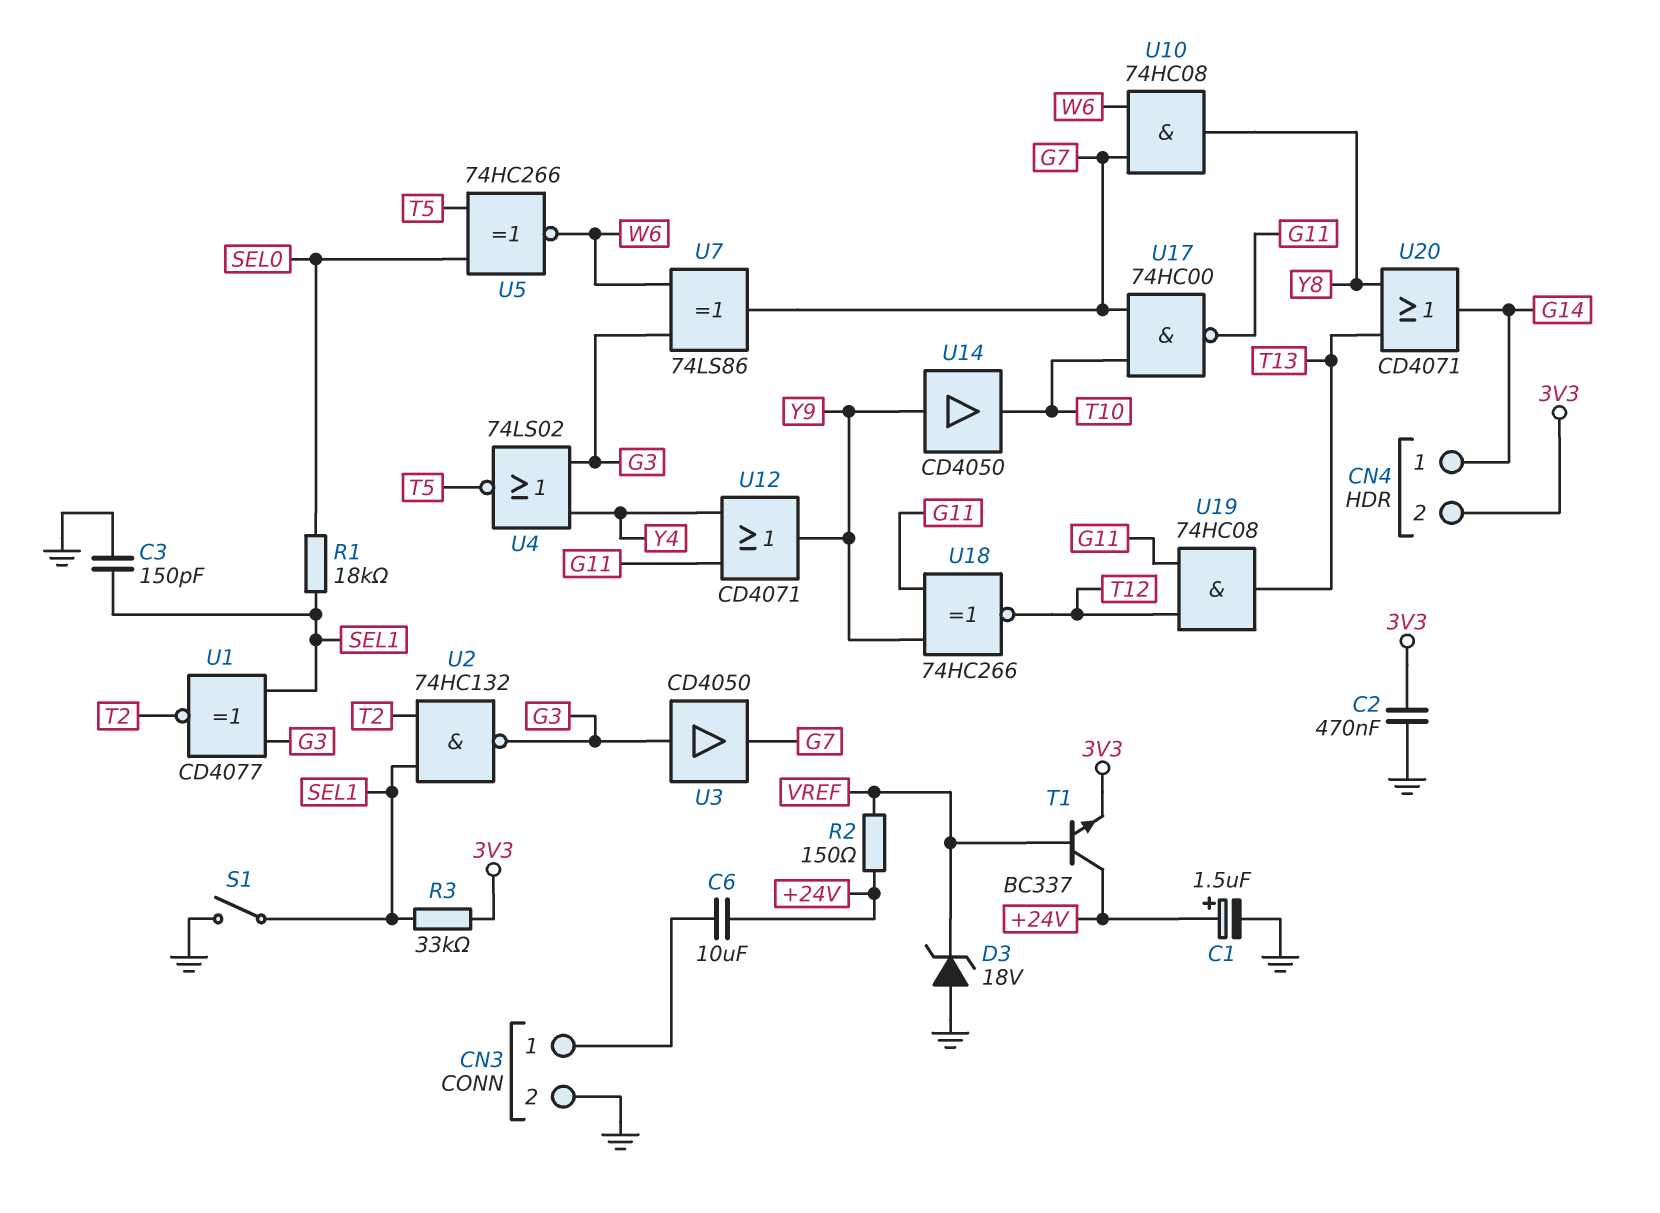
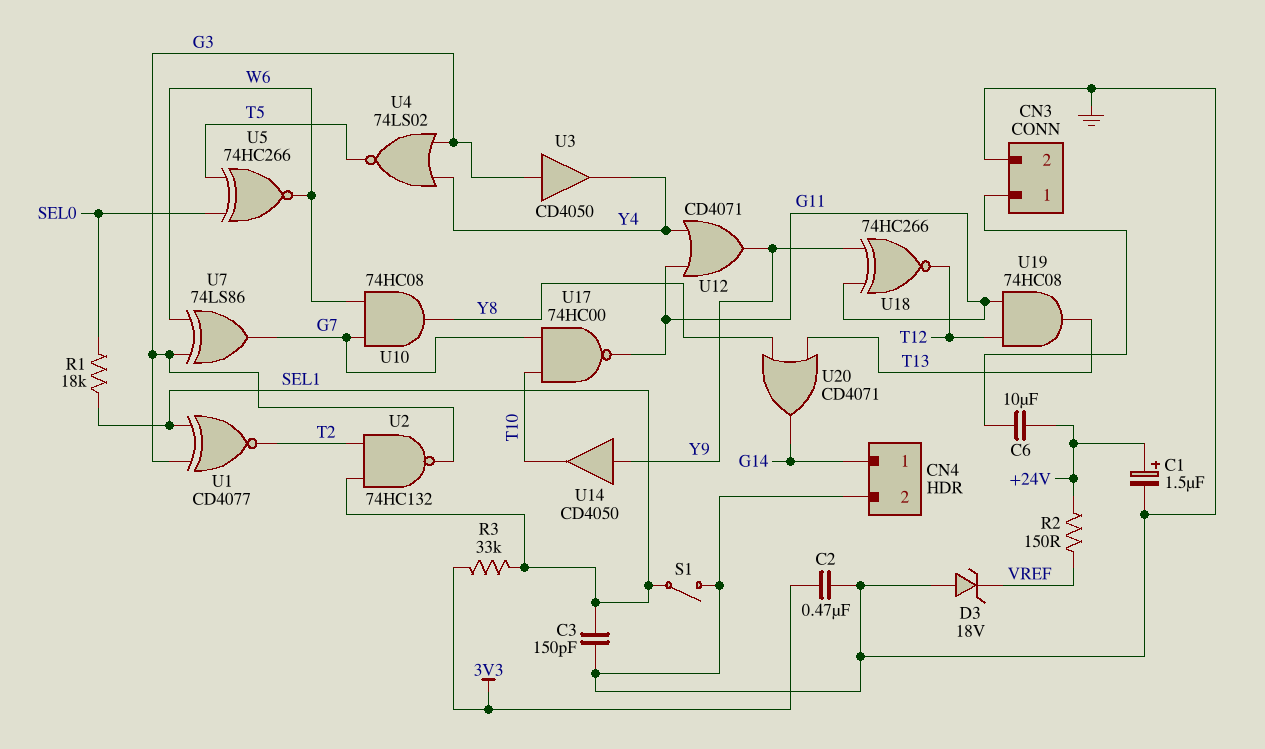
CN4 pin 2: 3V3 -> GND
T1: NPN BC337 (B VREF, C +24V, E 3V3) -> none
U3: buffer CD4050 (in G3, out G7) -> buffer CD4050 (in G3, out Y4)

